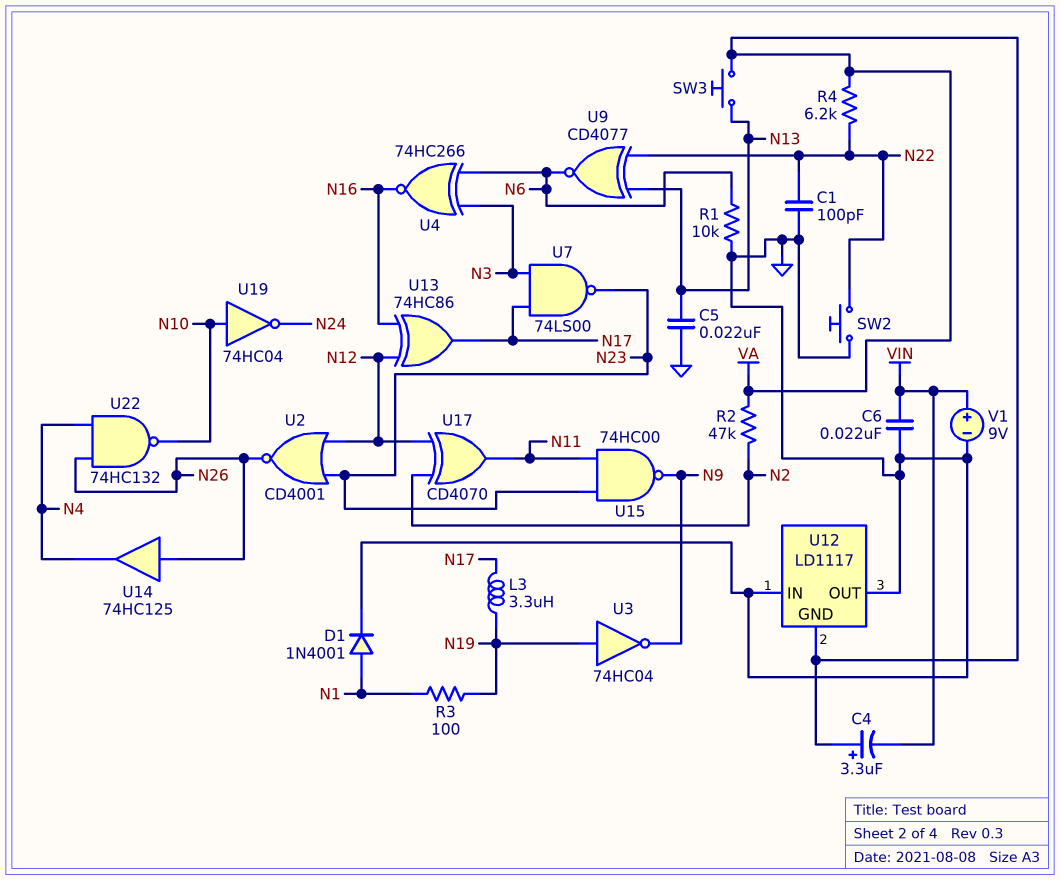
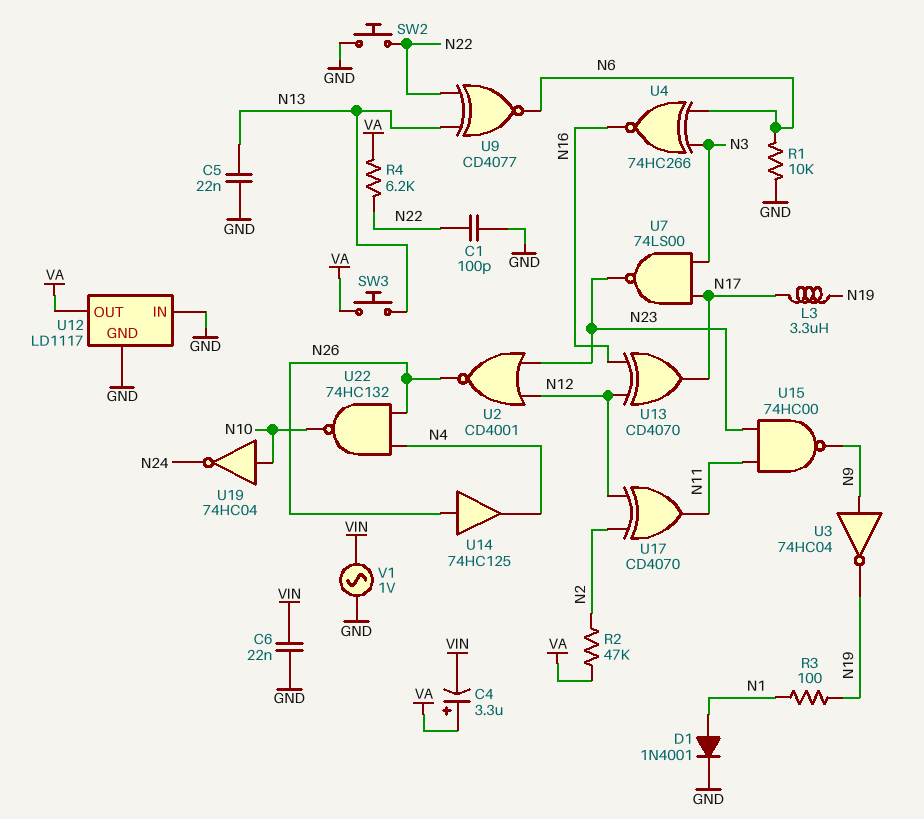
U3: NOT 74HC04 (in N19, out N9) -> NOT 74HC04 (in N9, out N19)
U12 pin GND: VA -> GND
U12 pin OUT: GND -> VA
U13: XOR 74HC86 (in N12, in N16, out N17) -> XOR CD4070 (in N12, in N16, out N17)
V1: 9V (plus VIN, minus GND) -> AC 1V (GND, VIN)

